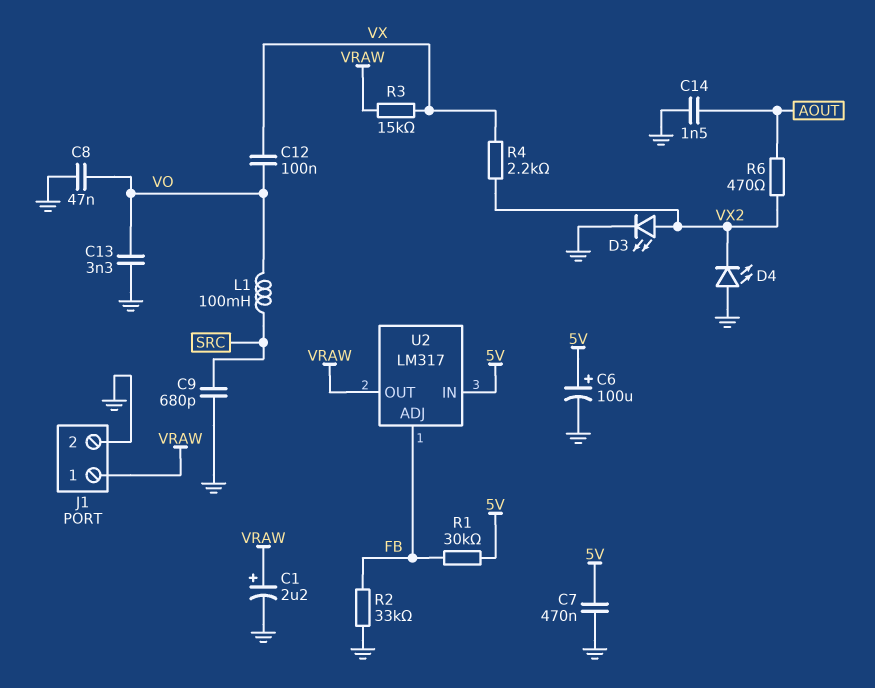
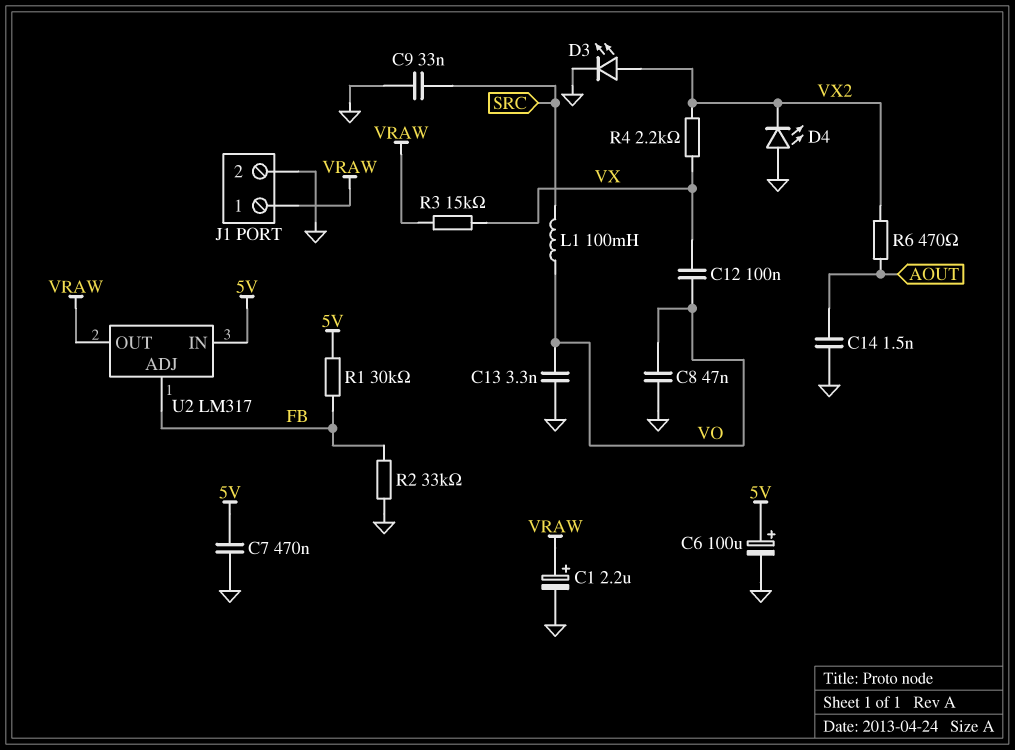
C9: 680pF (GND, SRC) -> 33nF (GND, SRC)

